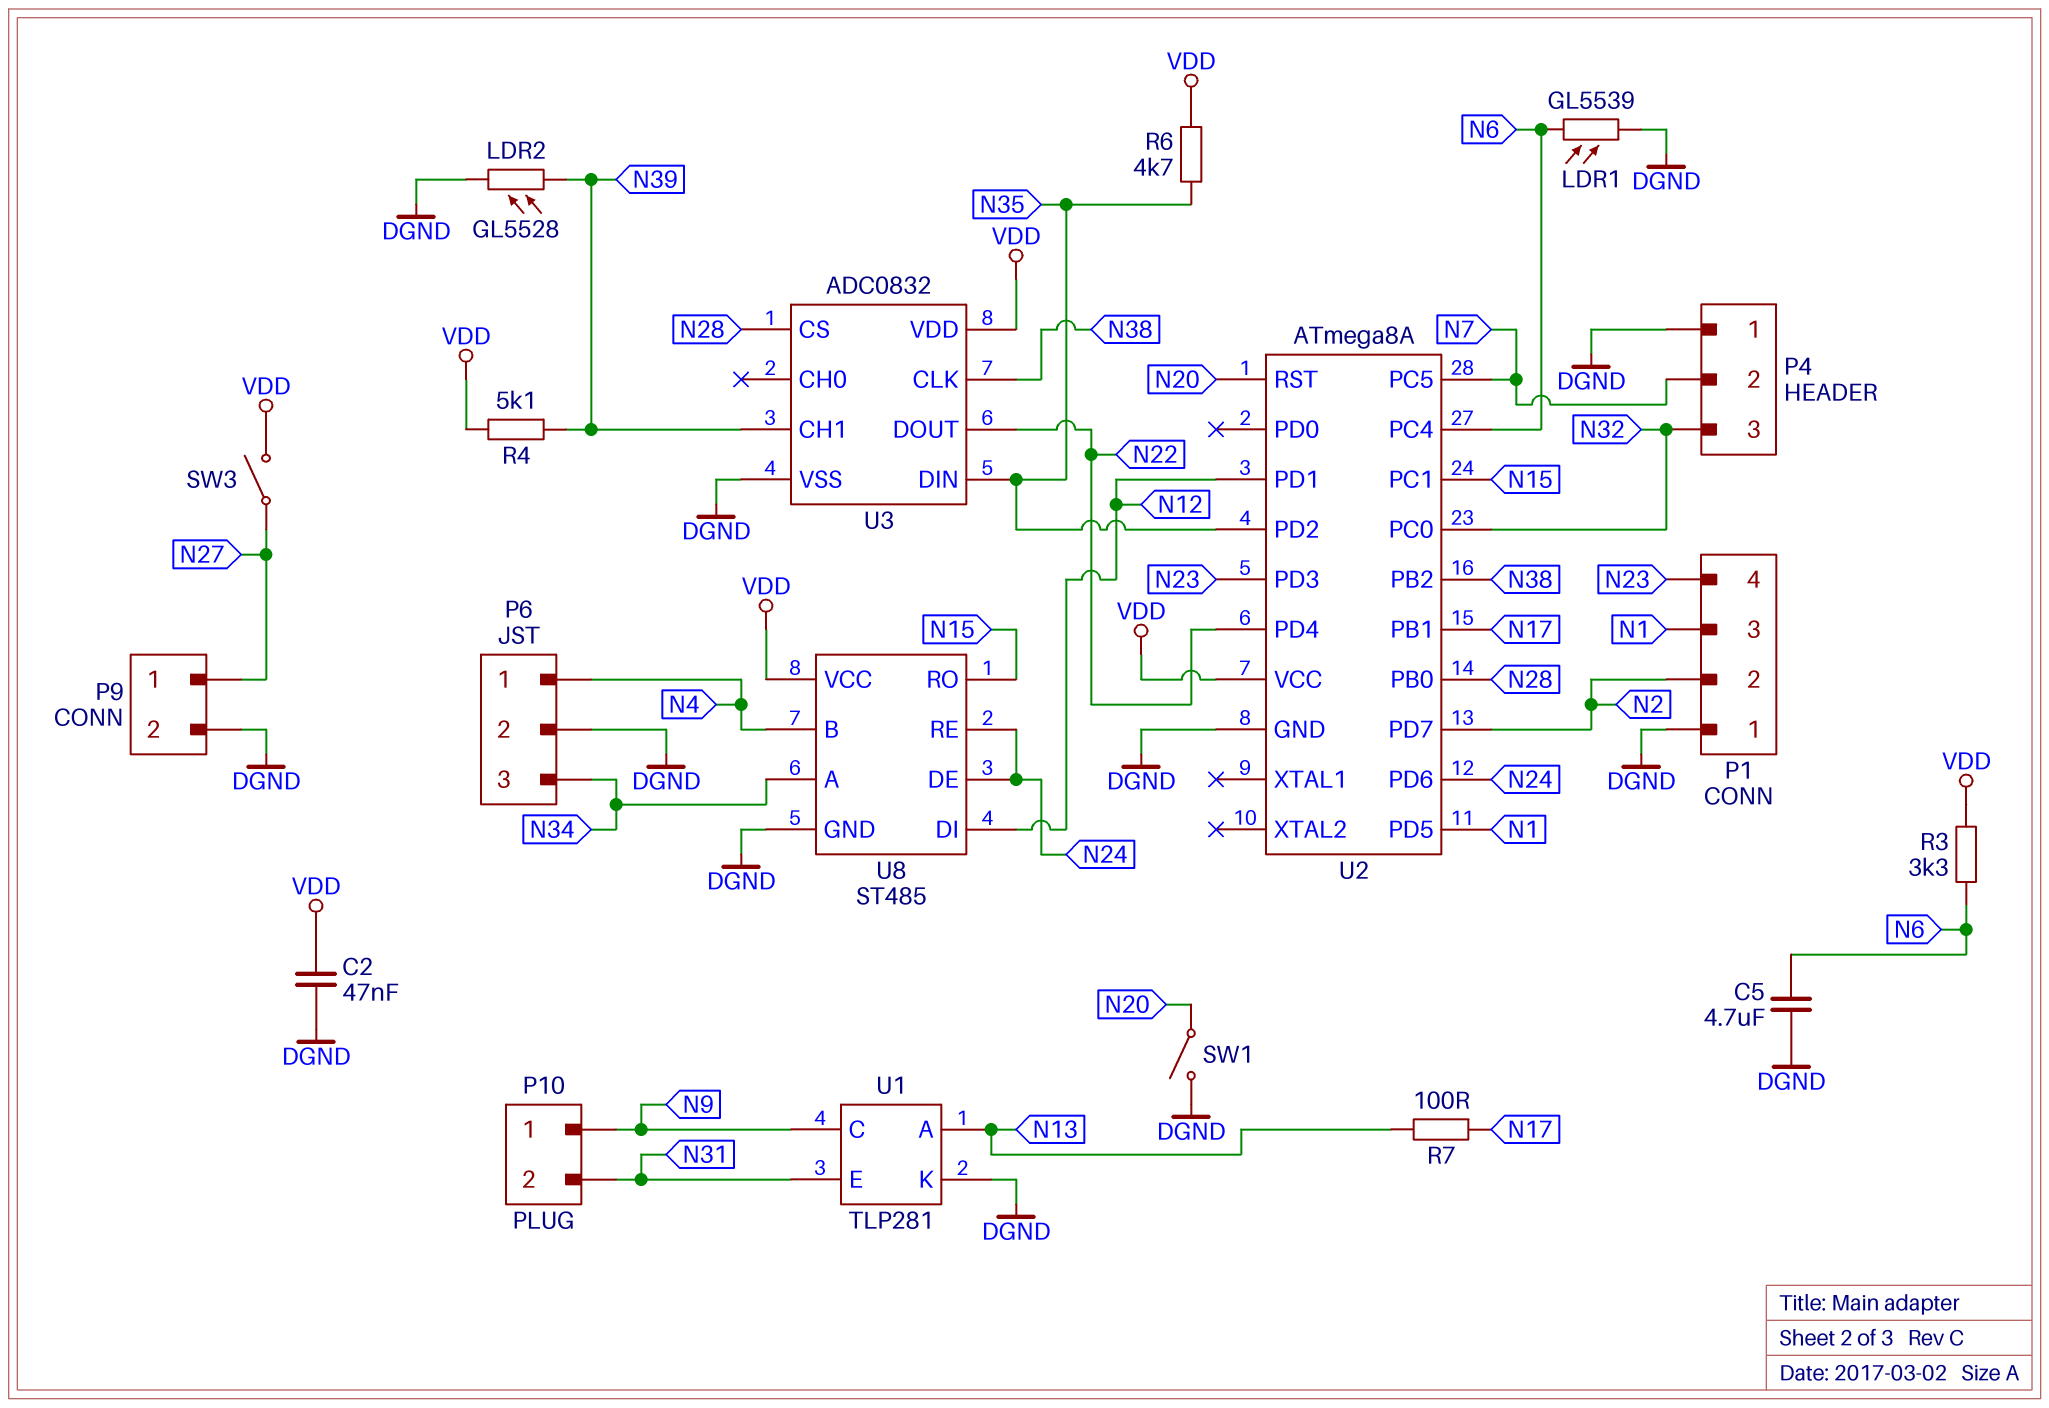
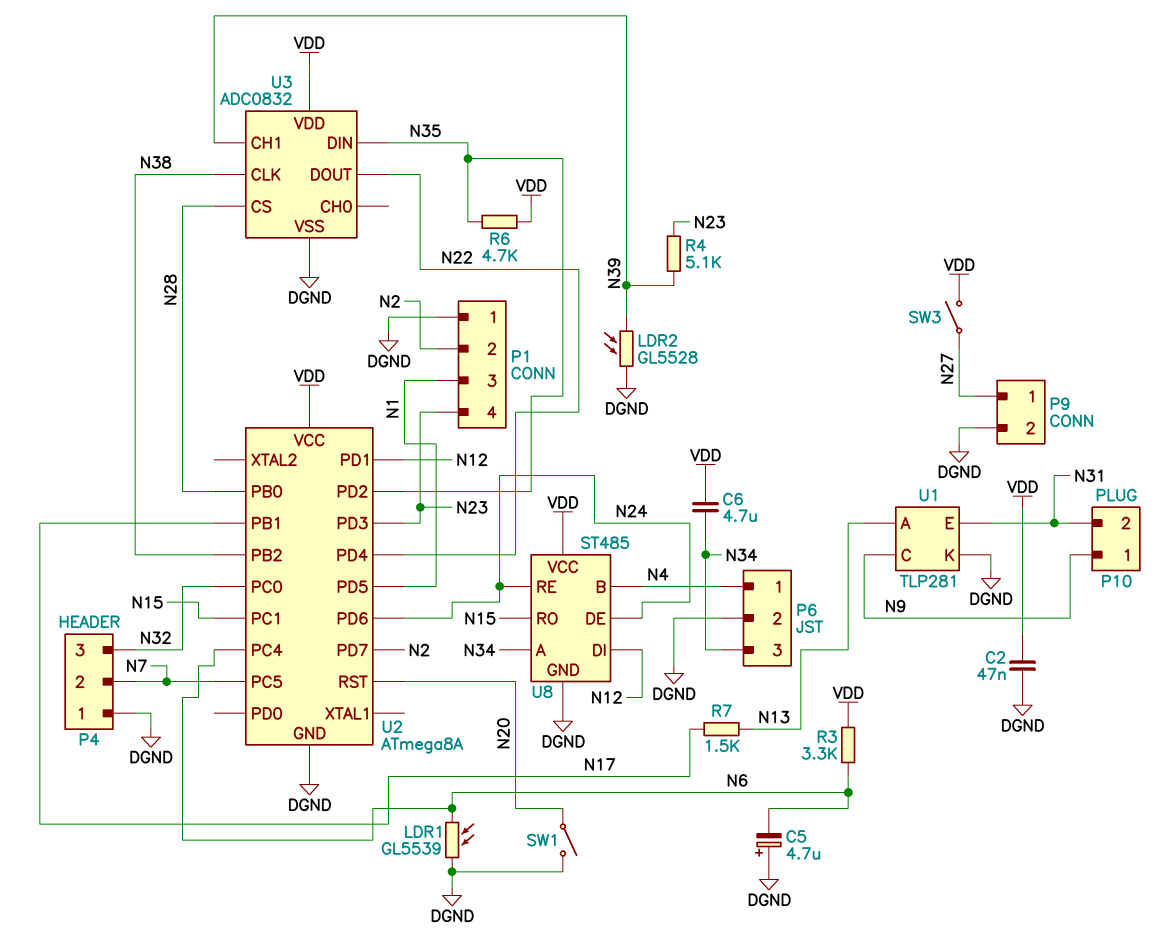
C5: 4.7uF (DGND, N6) -> 4.7uF (plus DGND, minus N6)
C6: none -> 4.7uF (N34, VDD)
R4: 5.1k (N39, VDD) -> 5.1k (N23, N39)
R7: 100 (N13, N17) -> 1.5k (N13, N17)

